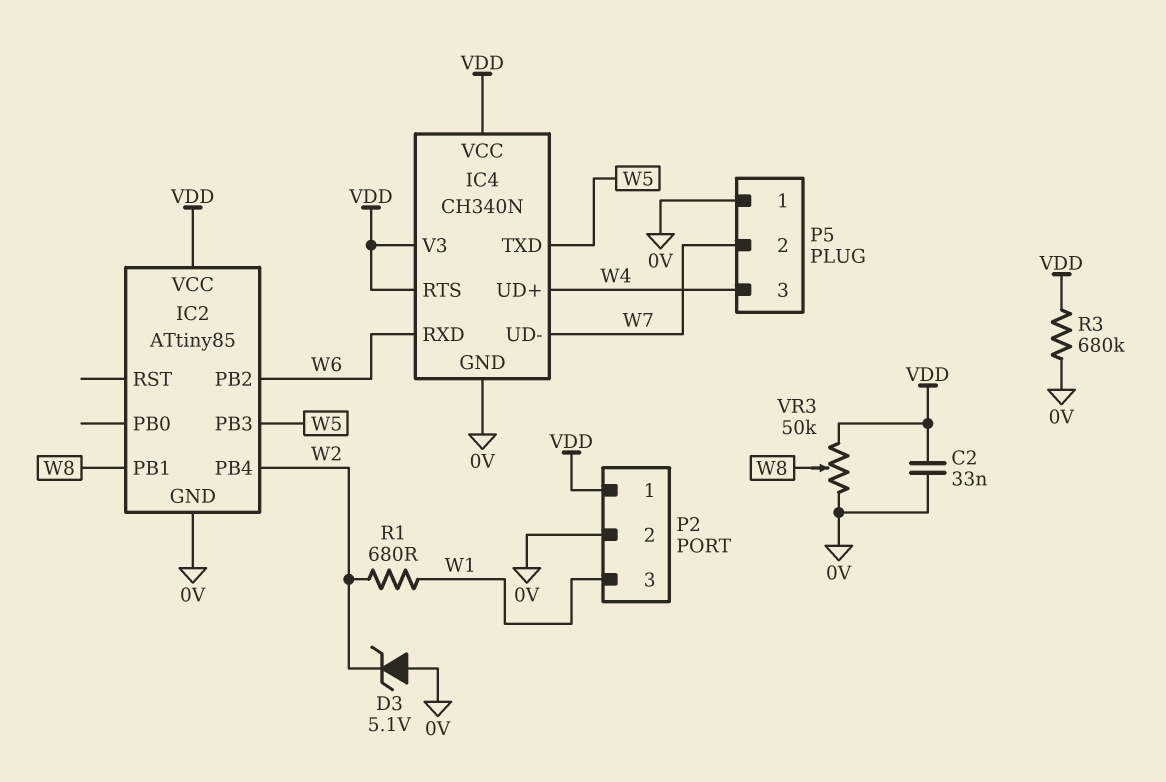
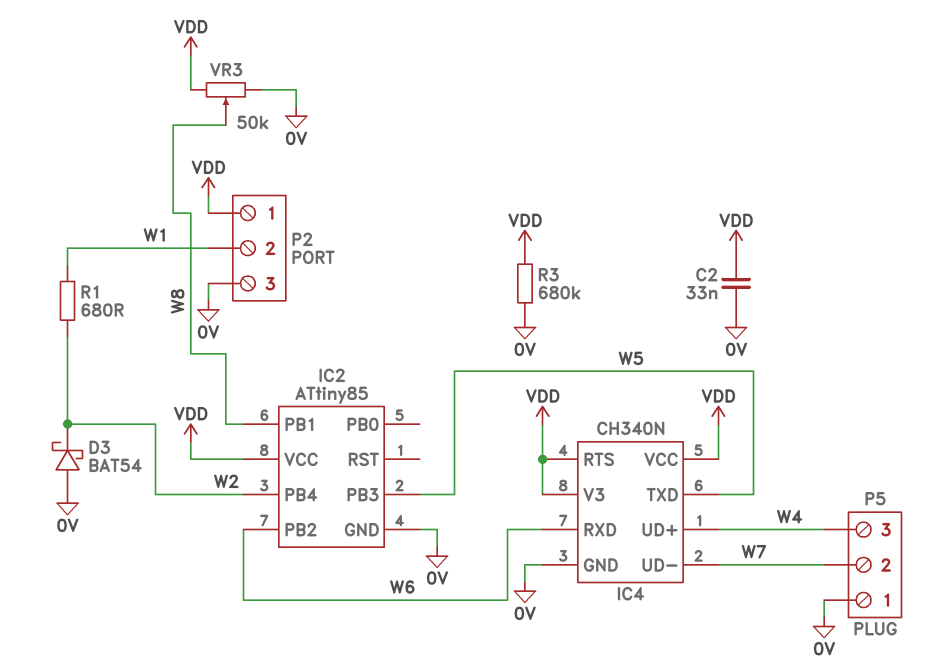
D3: zener 5.1V (A 0V, K W2) -> schottky BAT54 (A 0V, K W2)
P2 pin 2: 0V -> W1
P2 pin 3: W1 -> 0V

